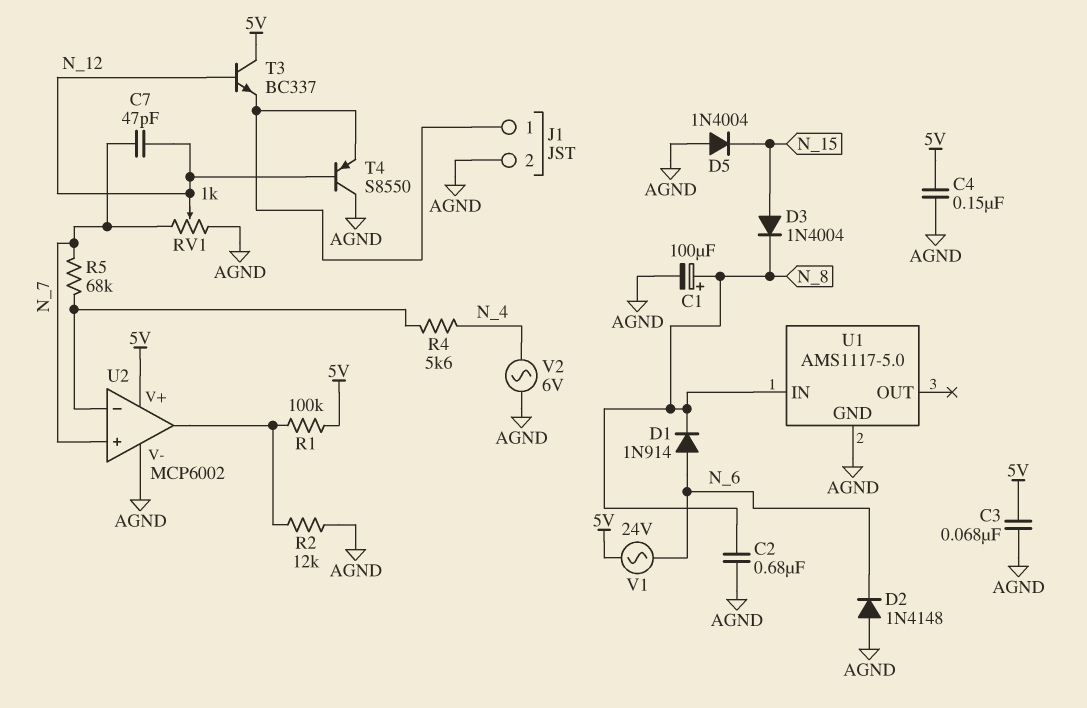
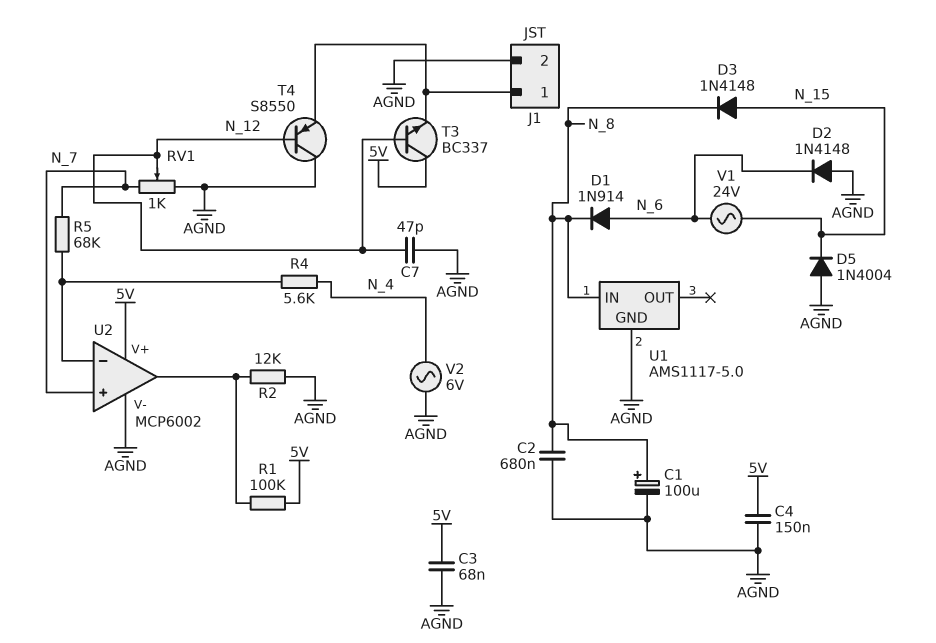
C7: 47pF (N_7, N_12) -> 47pF (AGND, N_12)
D3: diode 1N4004 (A N_15, K N_8) -> diode 1N4148 (A N_15, K N_8)
V1: AC 24V (5V, N_6) -> AC 24V (N_6, N_15)

